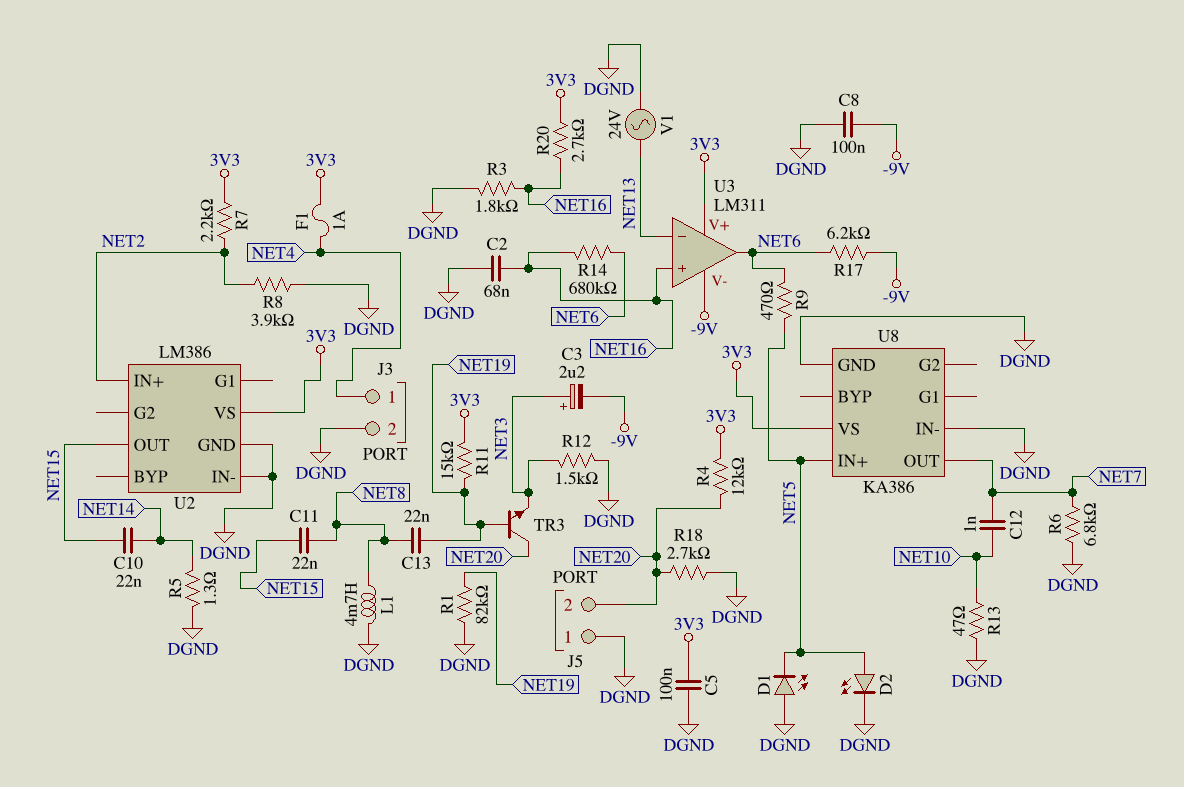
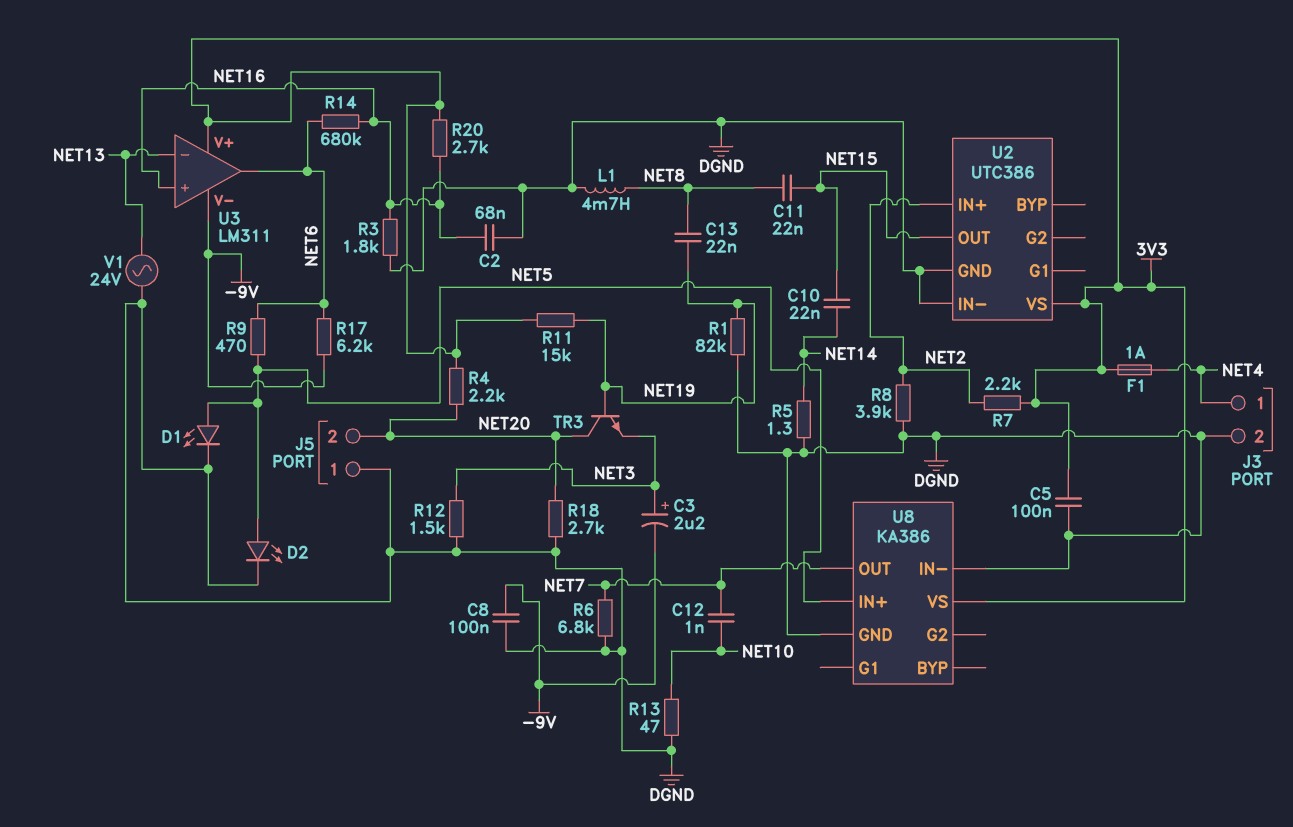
D1: LED (A DGND, K NET5) -> LED (A NET5, K DGND)
R4: 12k (3V3, NET20) -> 2.2k (3V3, NET20)
U2: LM386 -> UTC386

